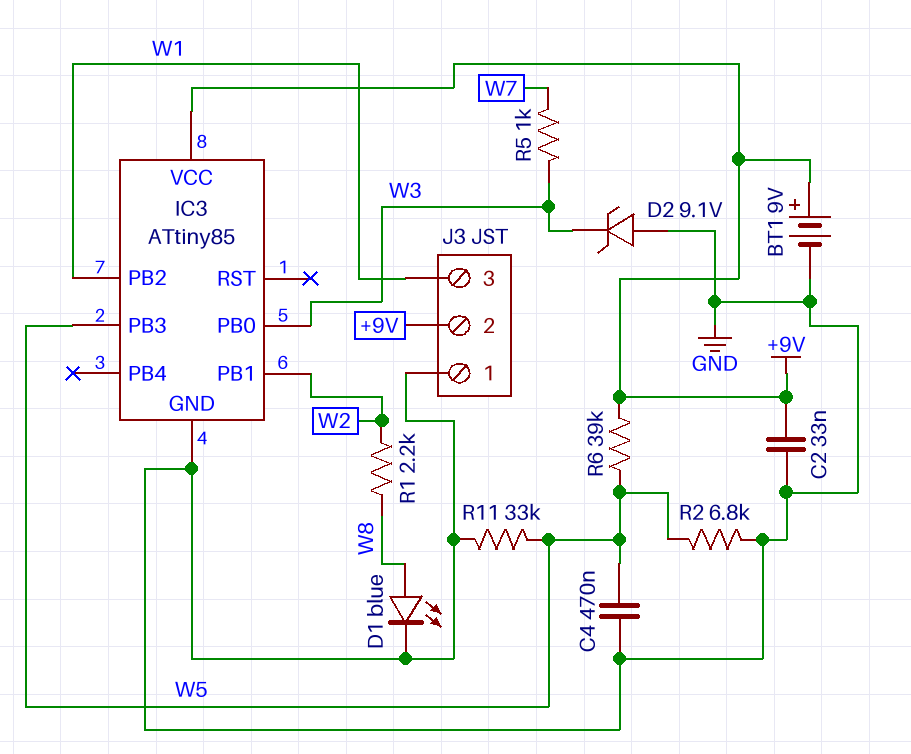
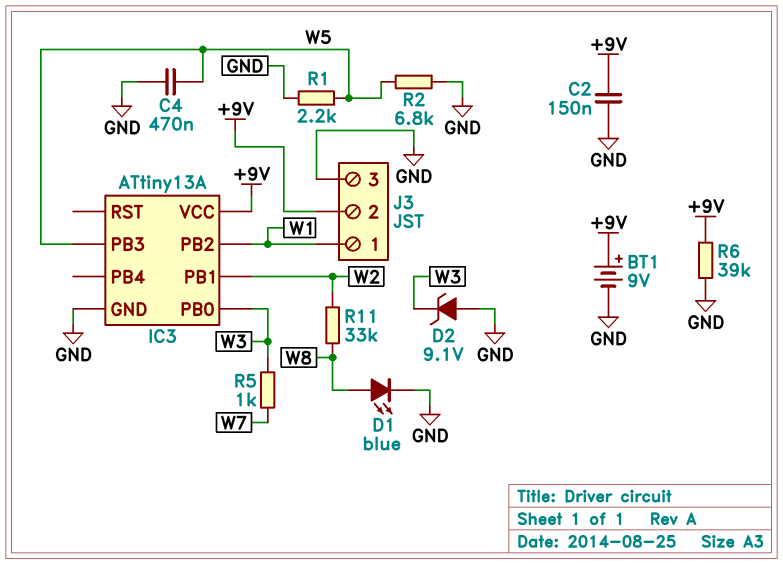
C2: 33nF (+9V, GND) -> 150nF (+9V, GND)
IC3: ATtiny85 -> ATtiny13A
J3 pin 1: GND -> W1
J3 pin 3: W1 -> GND
R1: 2.2k (W2, W8) -> 2.2k (GND, W5)
R6: 39k (+9V, W5) -> 39k (+9V, GND)
R11: 33k (GND, W5) -> 33k (W2, W8)

